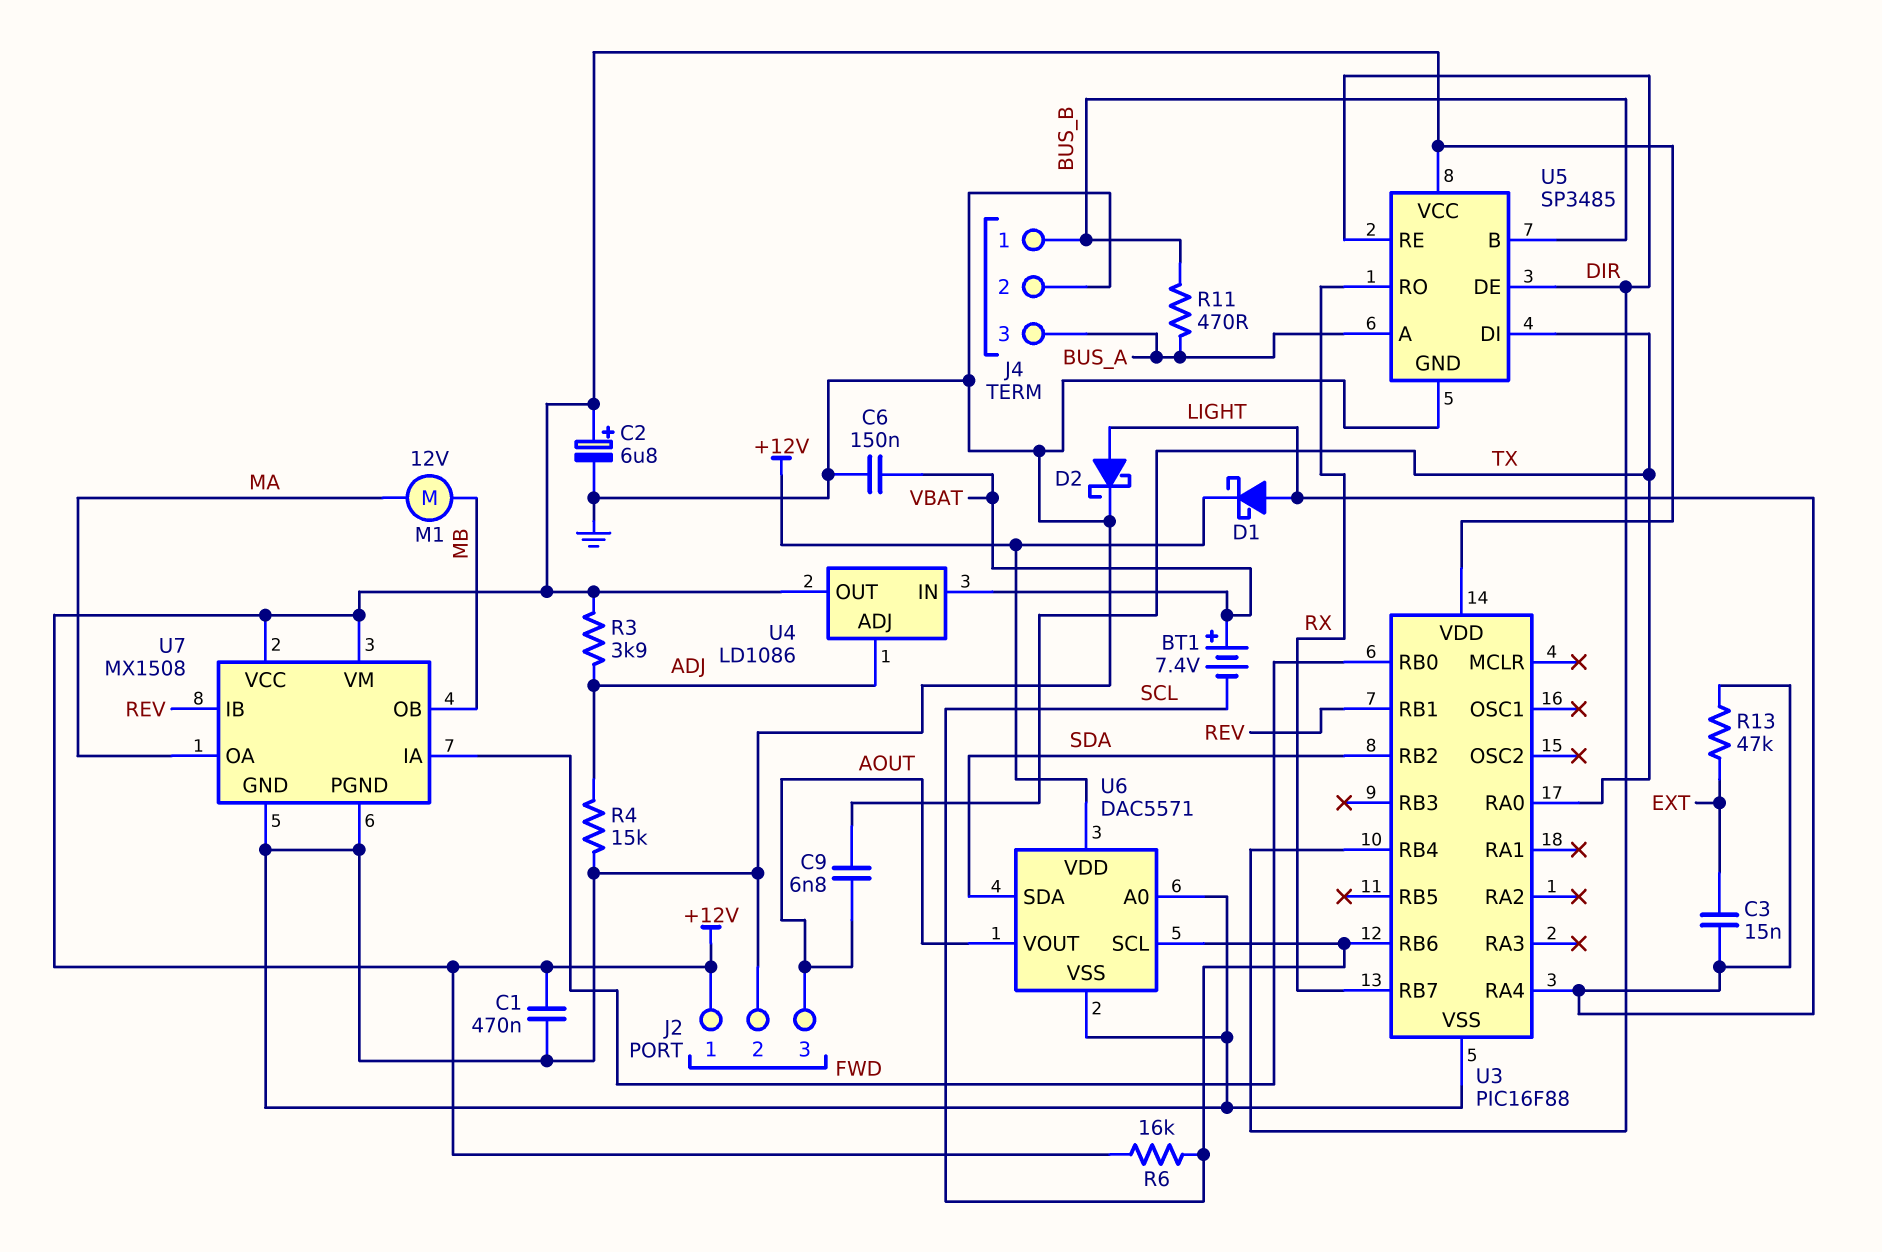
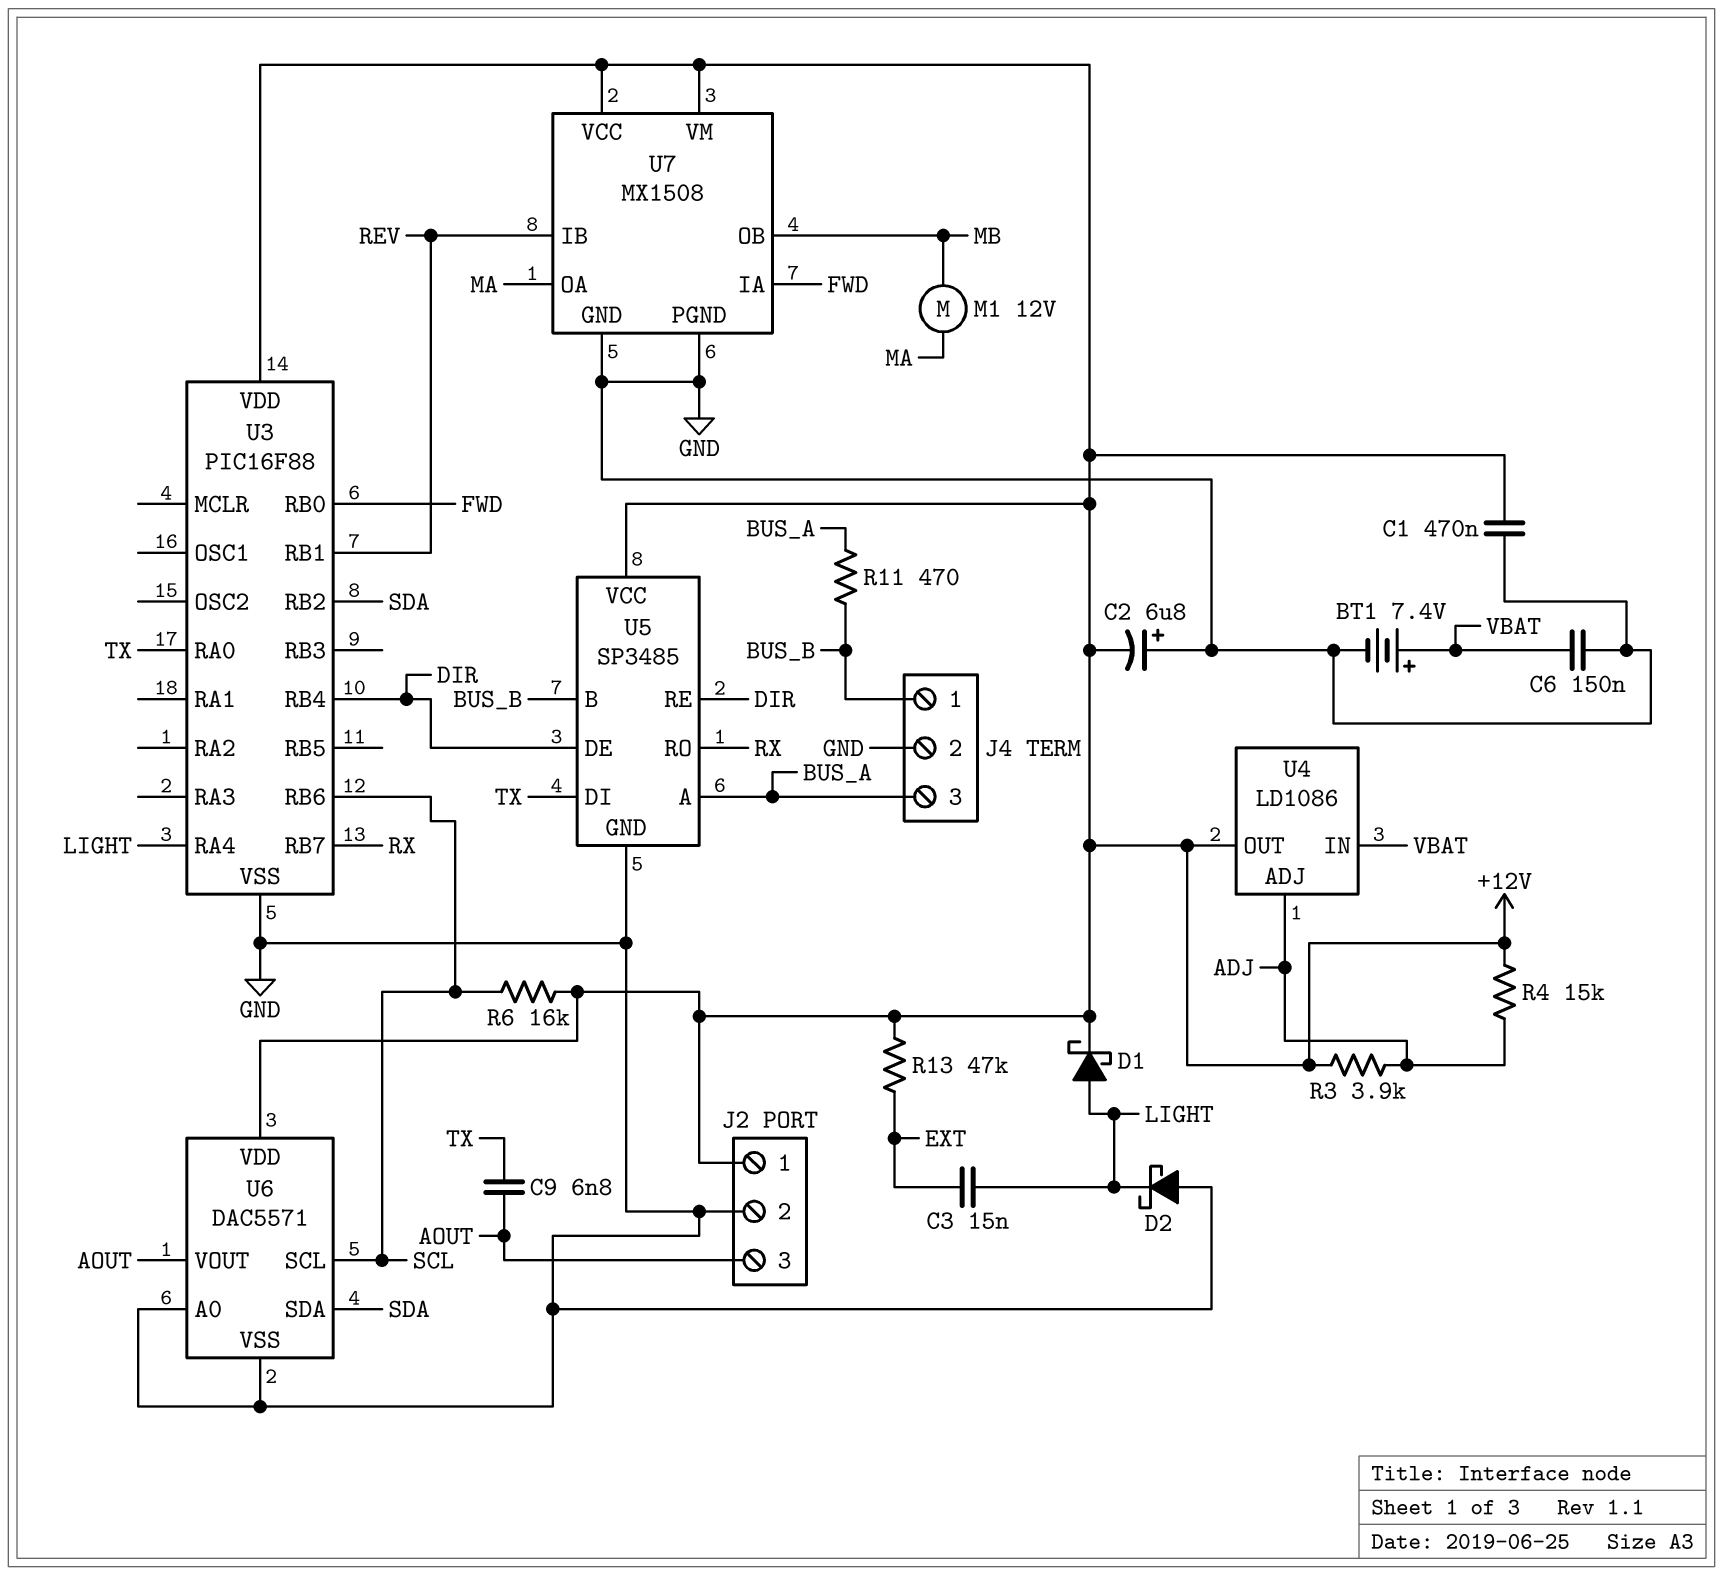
BT1: 7.4V (plus VBAT, minus SCL) -> 7.4V (plus VBAT, minus GND)
C2: 6.8uF (plus +12V, minus GND) -> 6.8uF (plus GND, minus +12V)
D2: schottky (A LIGHT, K GND) -> schottky (A GND, K LIGHT)
R4: 15k (ADJ, GND) -> 15k (+12V, ADJ)
R13: 47k (EXT, LIGHT) -> 47k (+12V, EXT)

